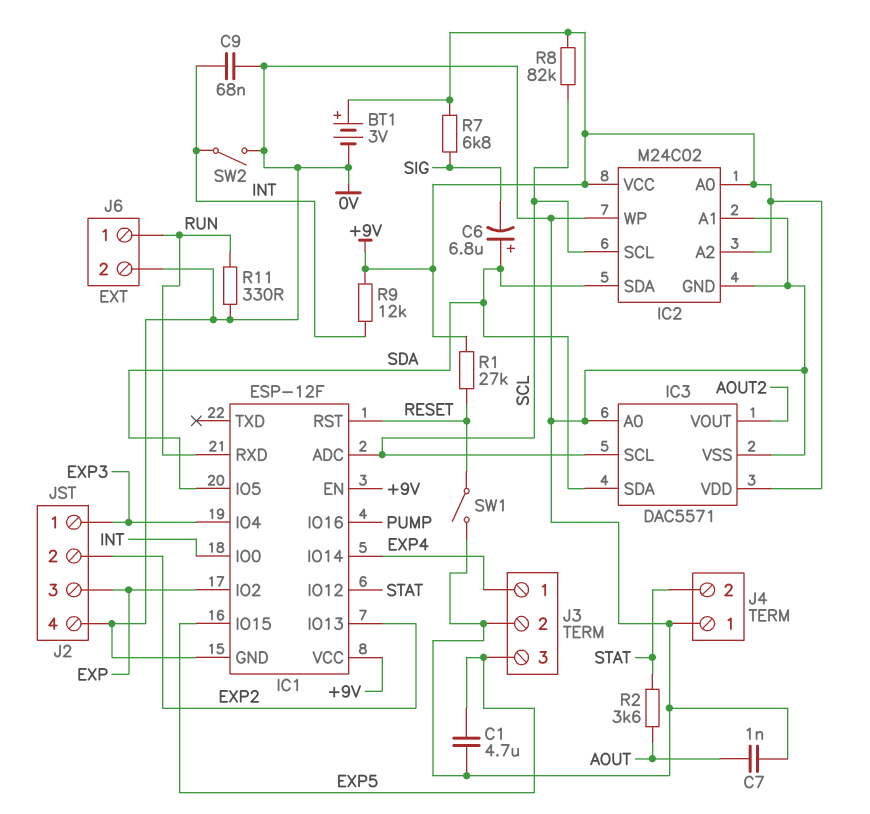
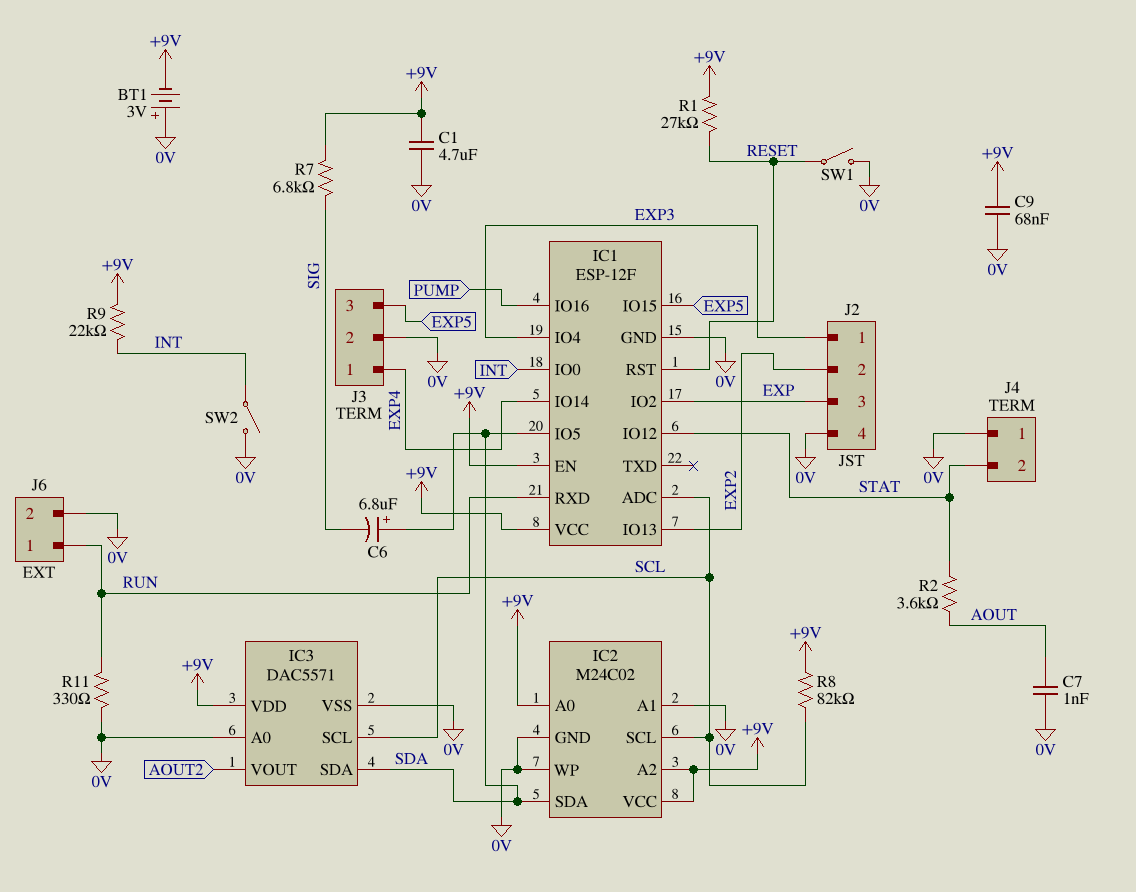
BT1: 3V (plus +9V, minus 0V) -> 3V (plus 0V, minus +9V)
C1: 4.7uF (0V, EXP5) -> 4.7uF (+9V, 0V)
C9: 68nF (0V, INT) -> 68nF (+9V, 0V)
R9: 12k (+9V, INT) -> 22k (+9V, INT)

